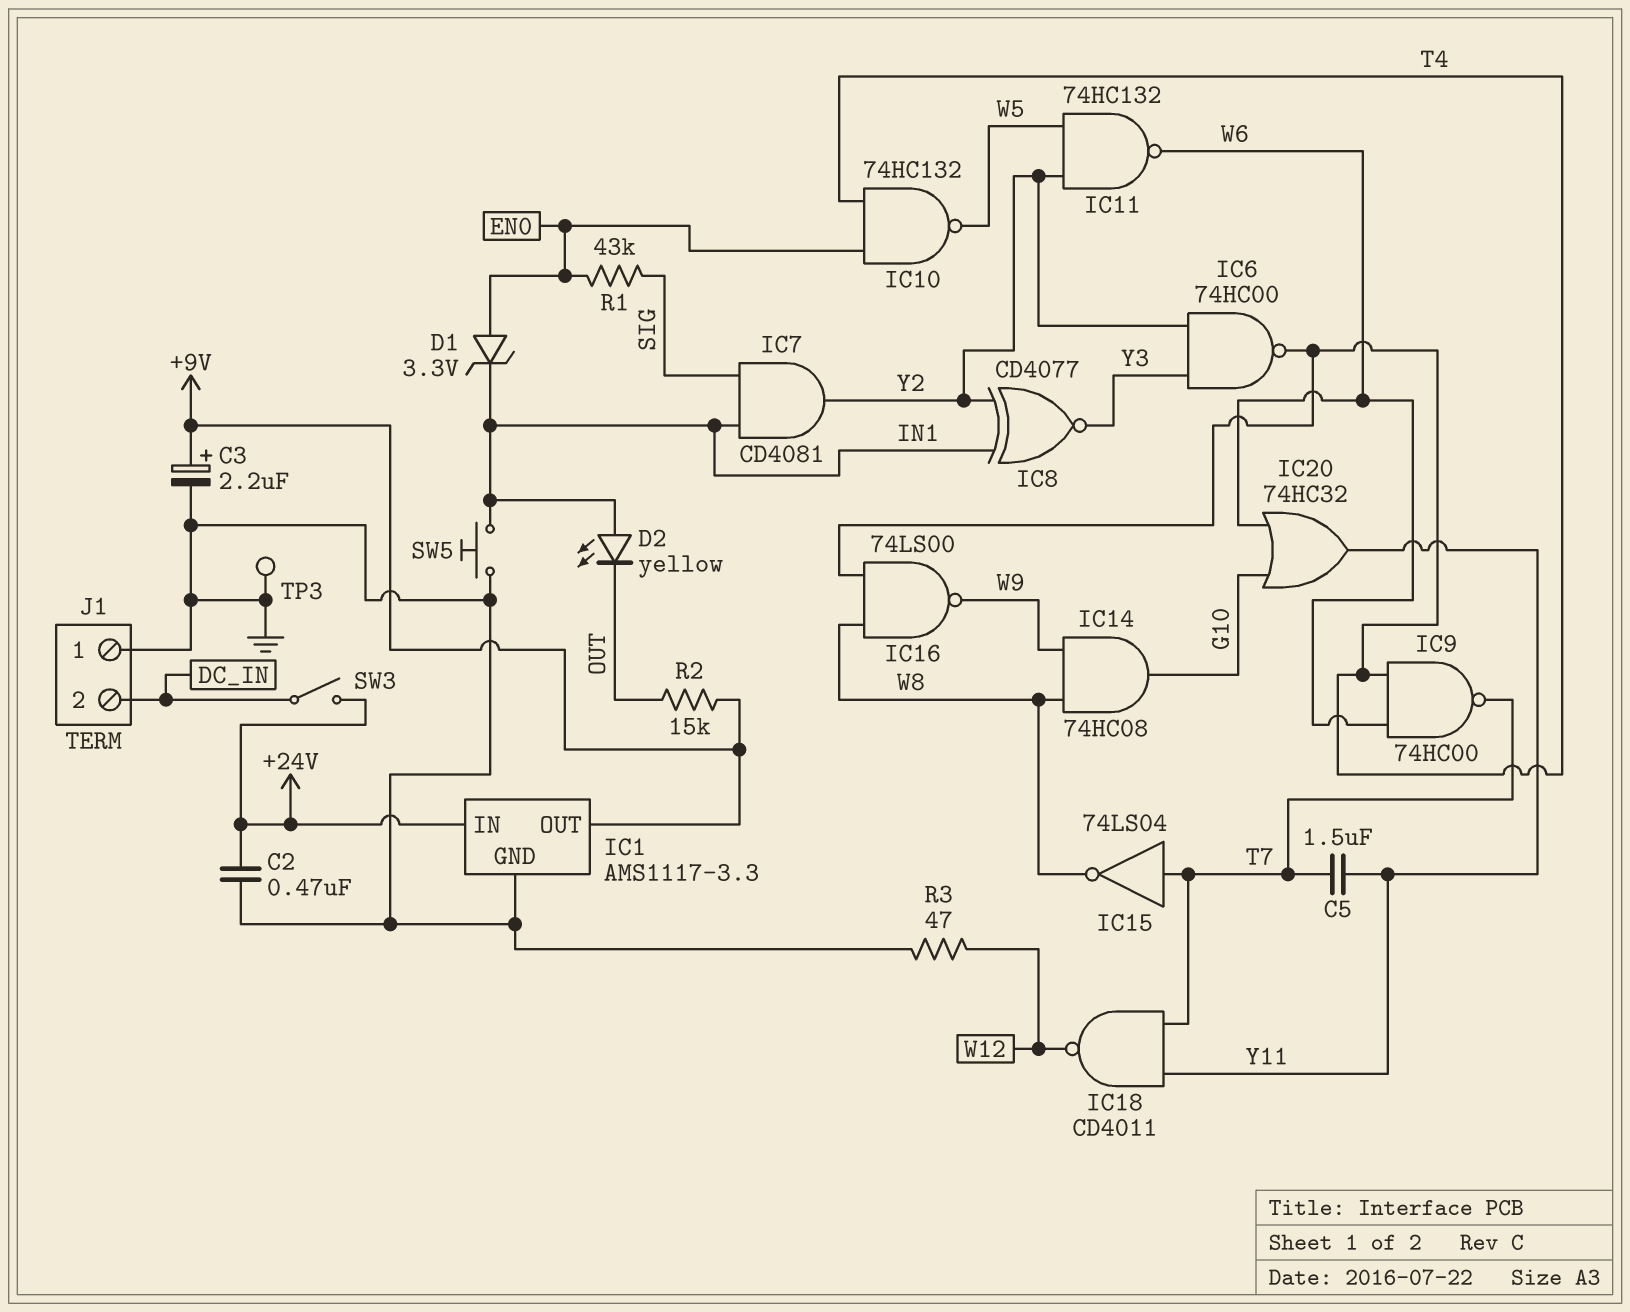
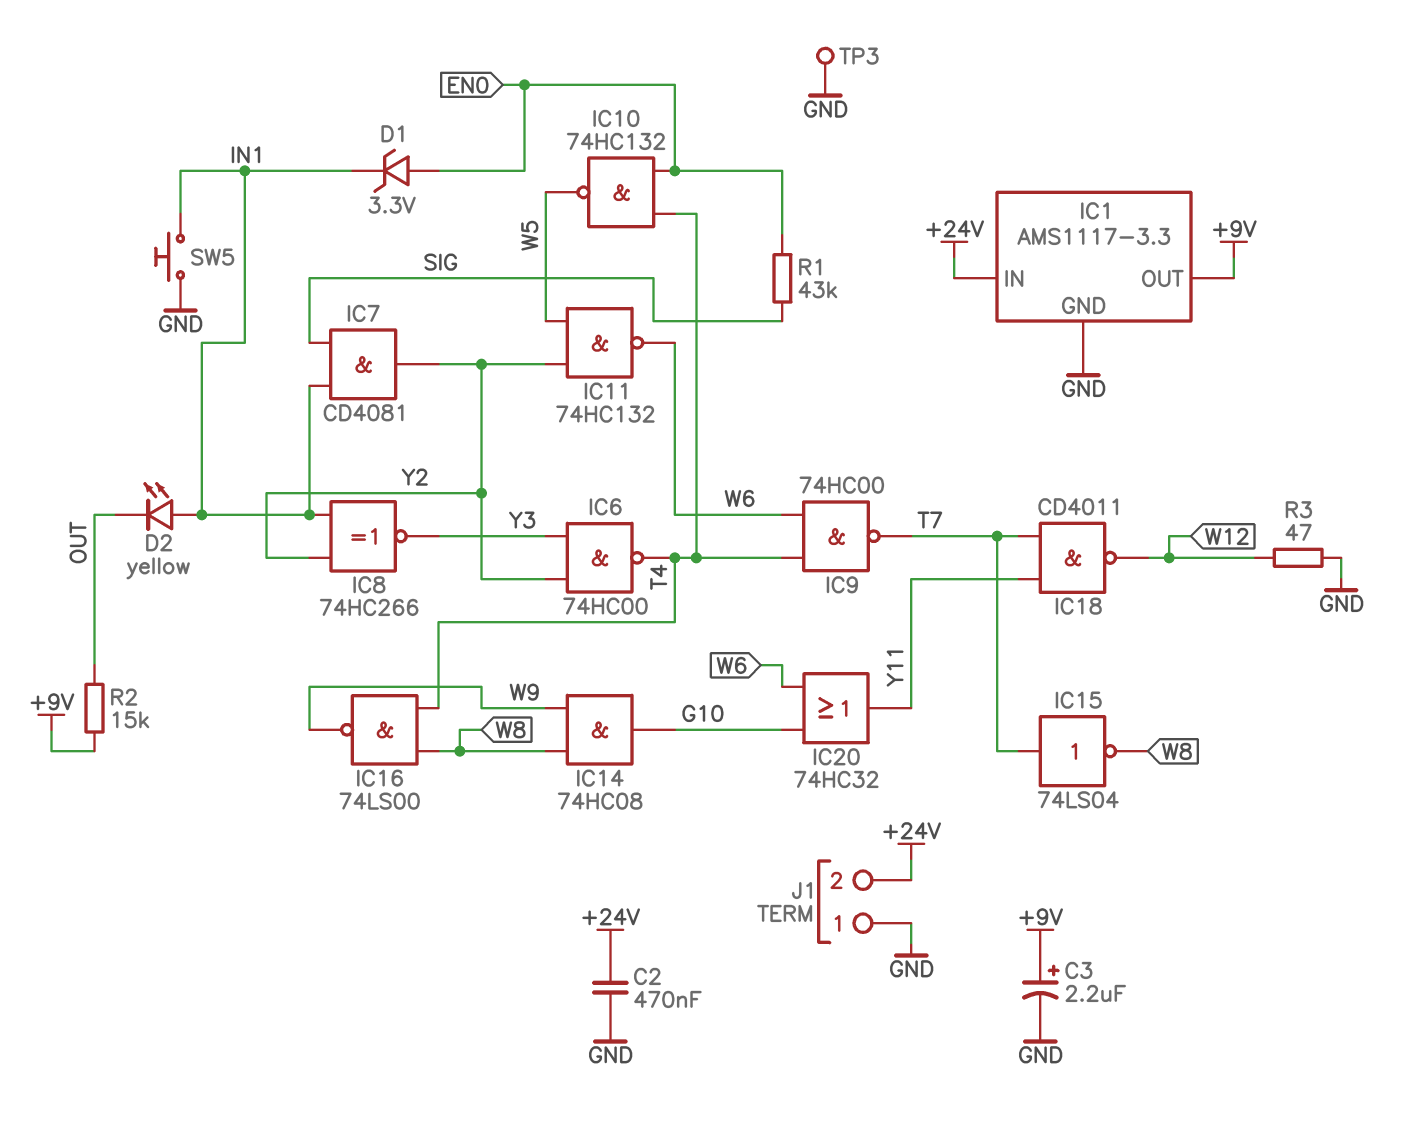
C5: 1.5uF (T7, Y11) -> none
IC8: XNOR CD4077 (in IN1, in Y2, out Y3) -> XNOR 74HC266 (in IN1, in Y2, out Y3)
J1 pin 2: DC_IN -> +24V
SW3: switch (+24V, DC_IN) -> none

